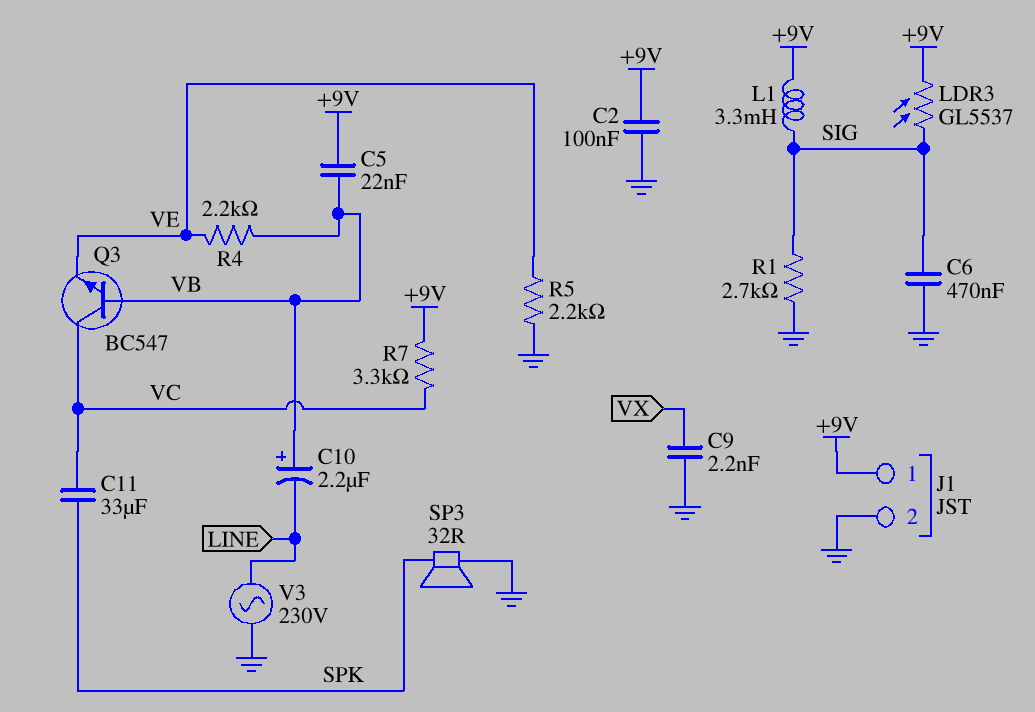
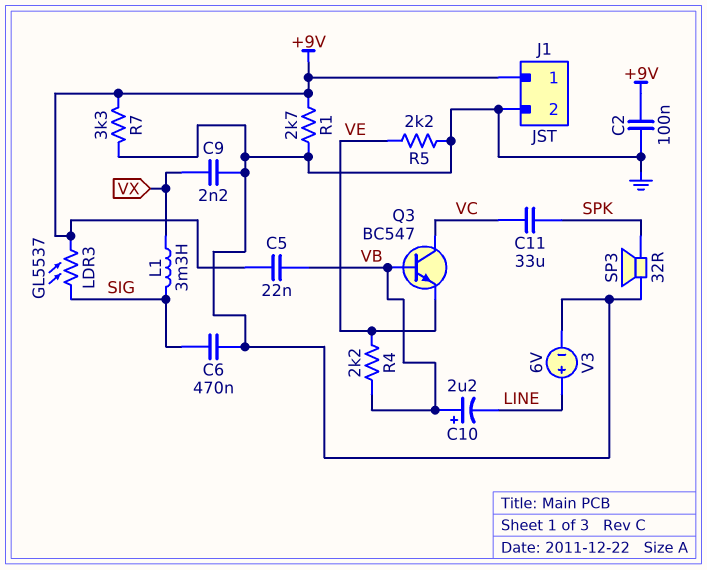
L1: 3.3mH (+9V, SIG) -> 3.3mH (SIG, VX)
R1: 2.7k (GND, SIG) -> 2.7k (+9V, GND)
R7: 3.3k (+9V, VC) -> 3.3k (+9V, GND)
V3: AC 230V (GND, LINE) -> 6V (plus LINE, minus GND)

